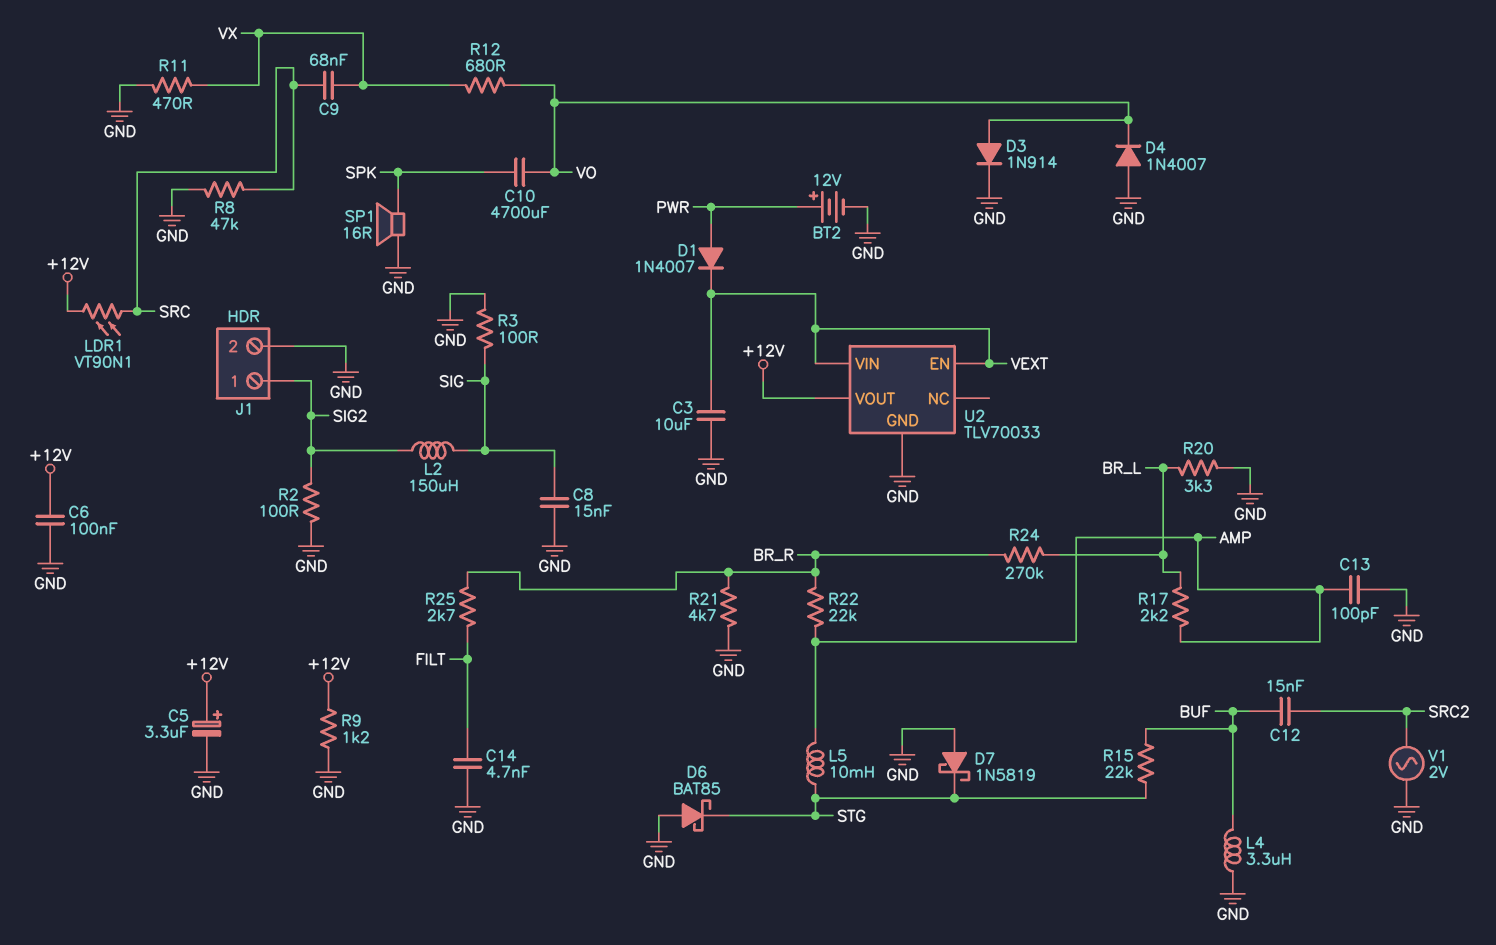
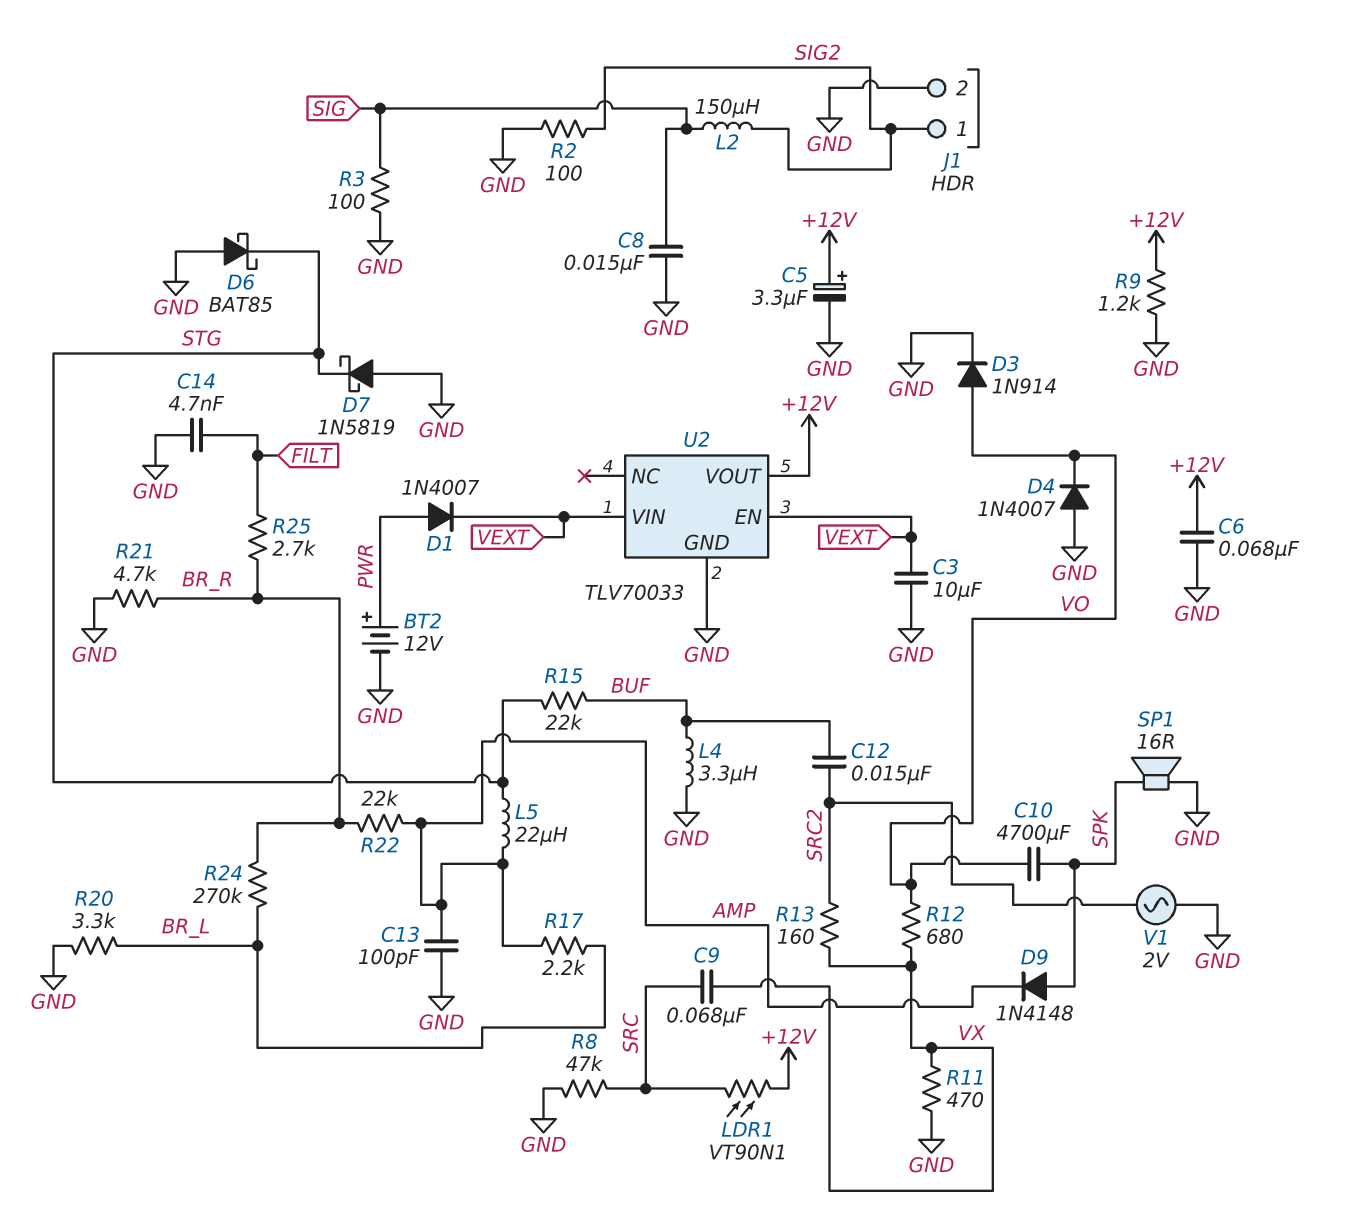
C6: 100nF (+12V, GND) -> 68nF (+12V, GND)
D9: none -> diode 1N4148 (A SPK, K AMP)
L5: 10mH (AMP, STG) -> 22uH (AMP, STG)
R13: none -> 160 (SRC2, VX)

